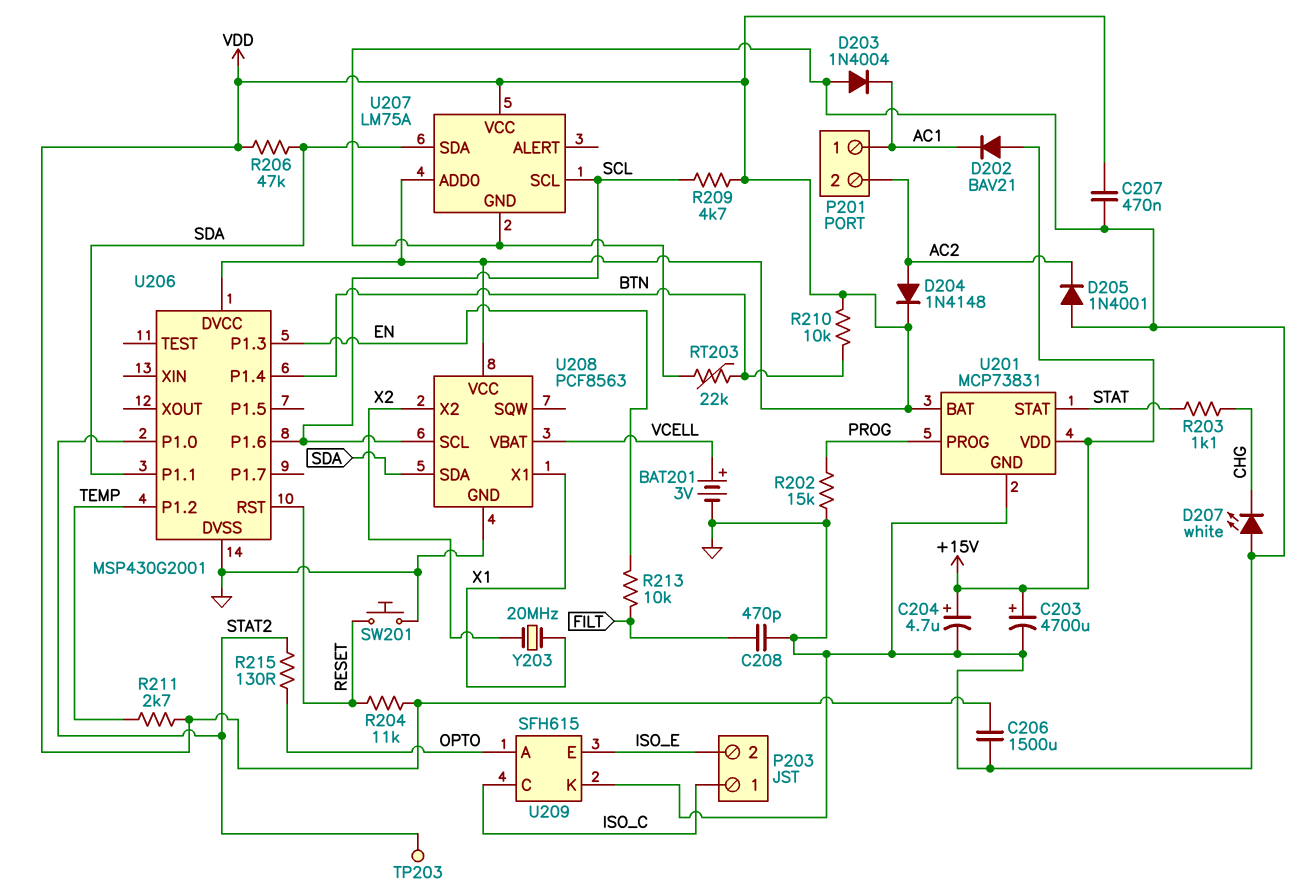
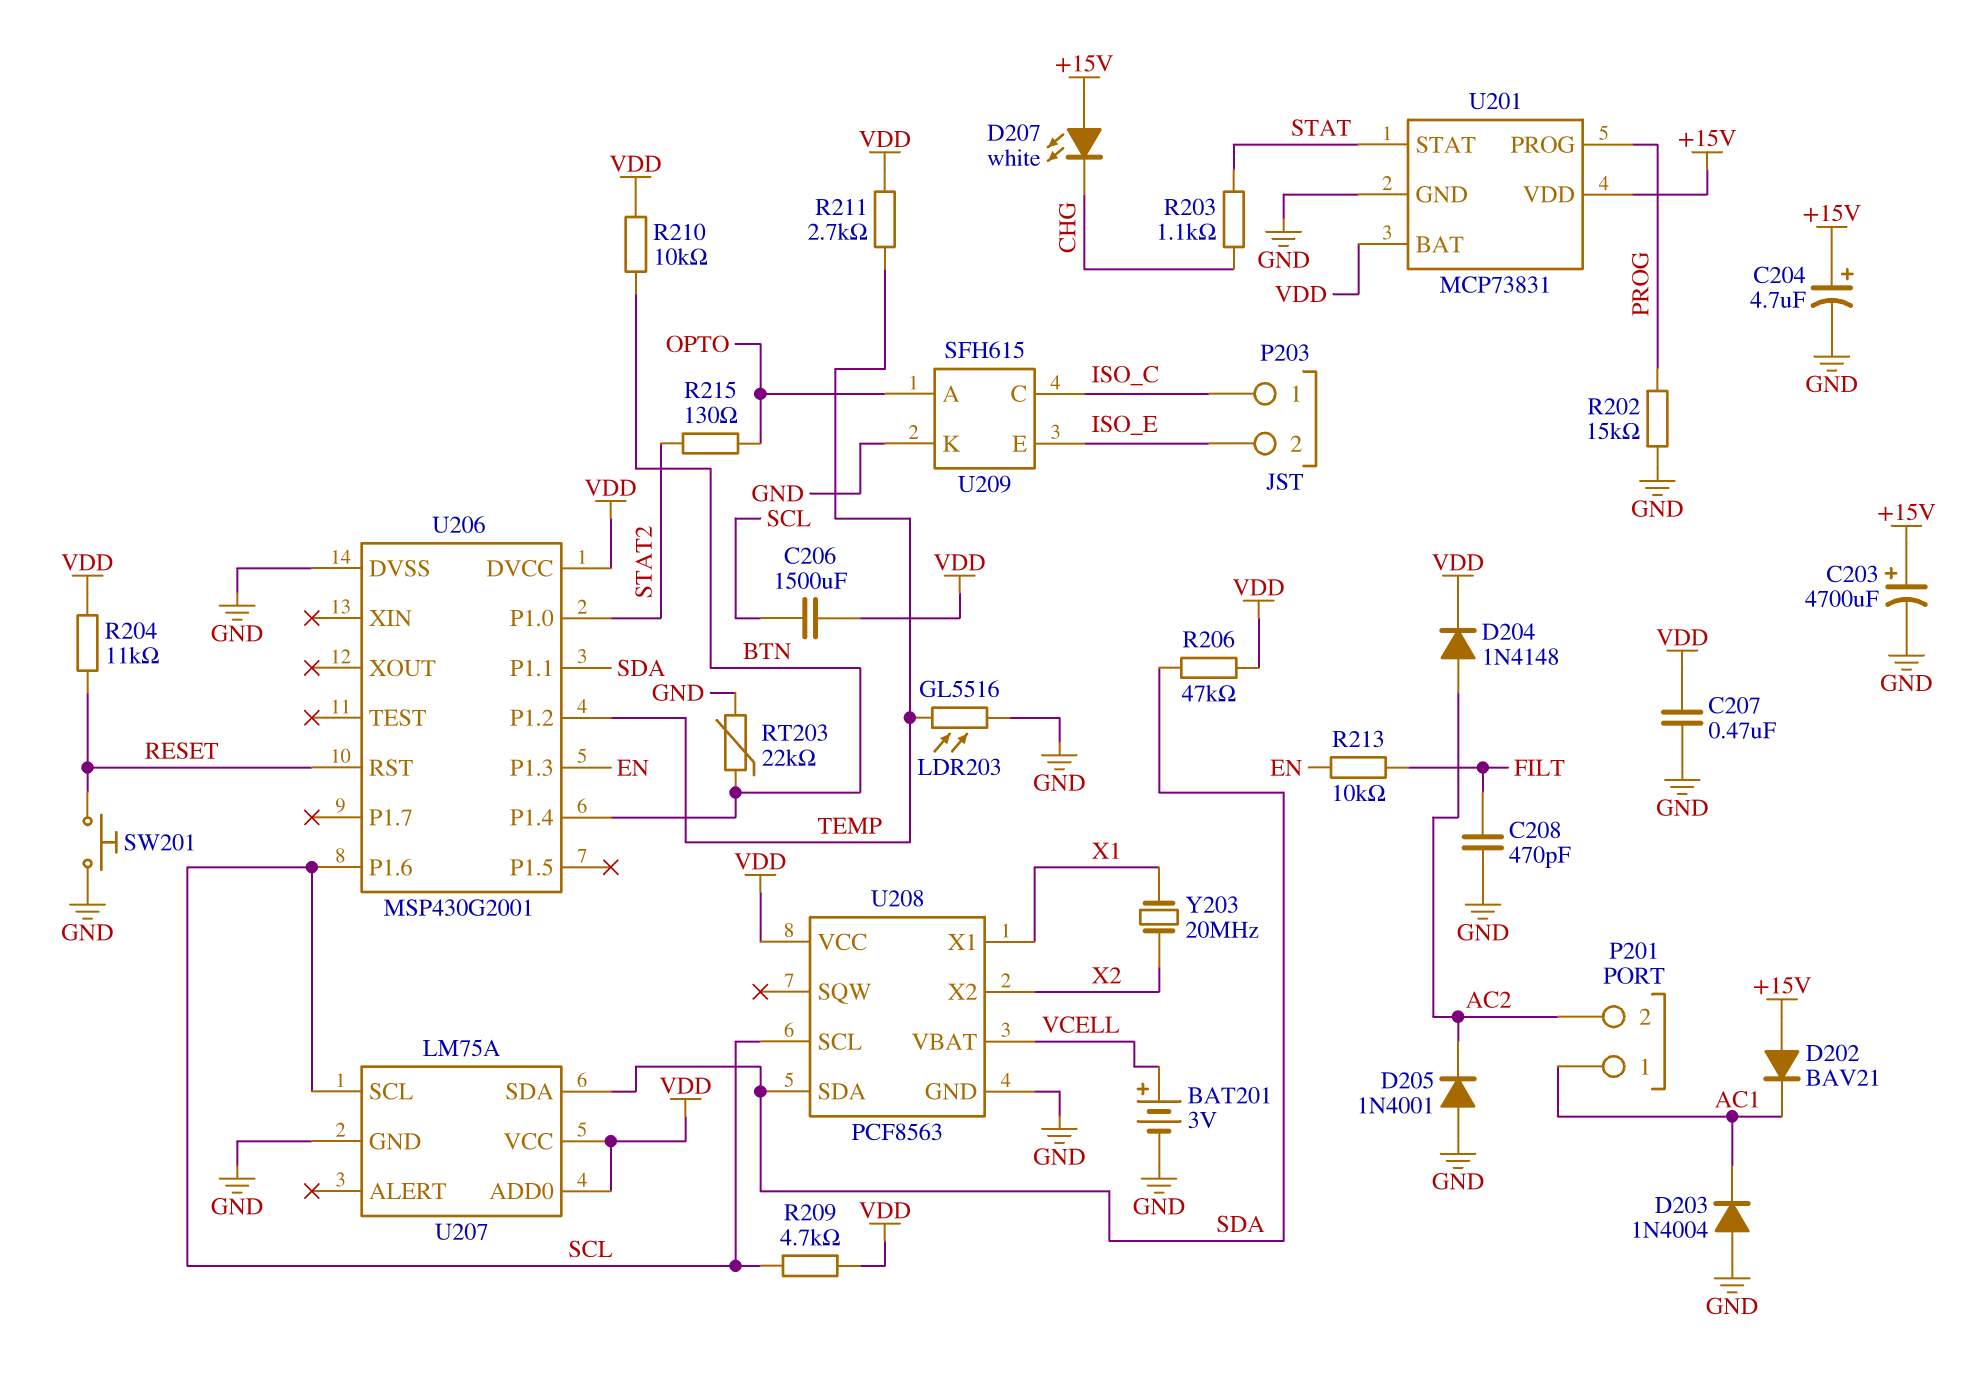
C206: 1500uF (GND, VDD) -> 1500uF (SCL, VDD)
D207: LED white (A GND, K CHG) -> LED white (A +15V, K CHG)
LDR203: none -> GL5516 (GND, TEMP)
TP203: test point (STAT2) -> none

